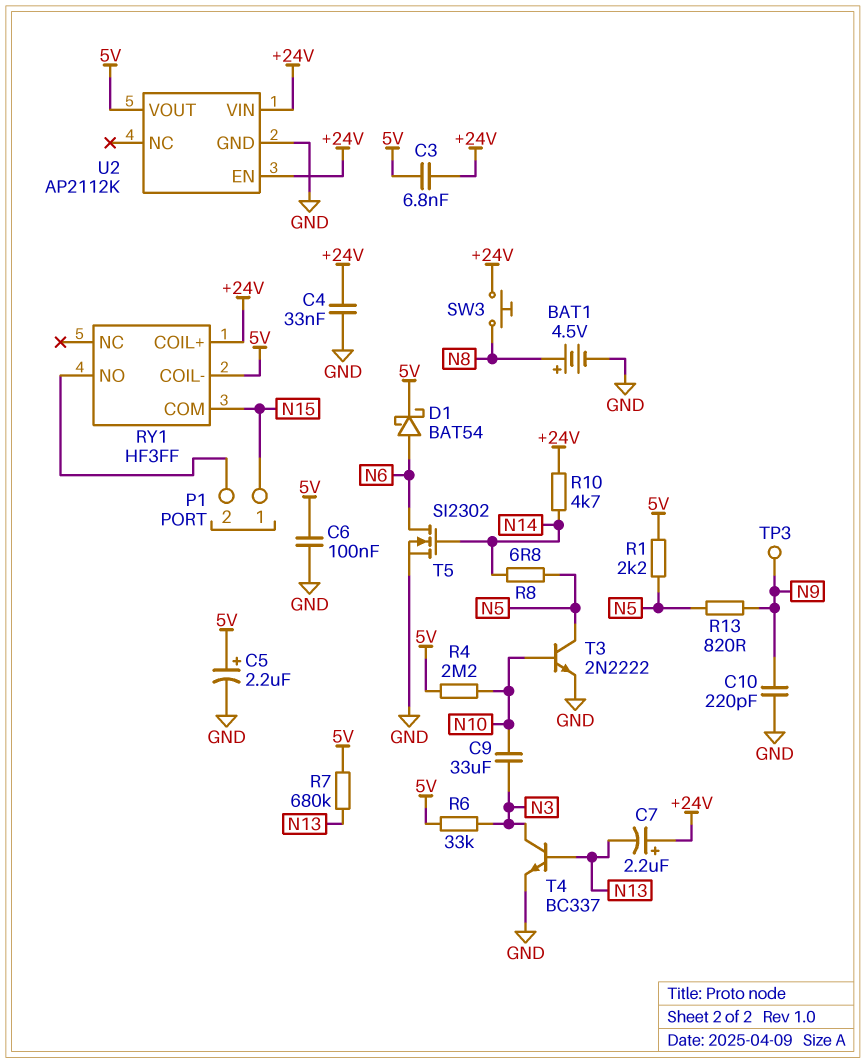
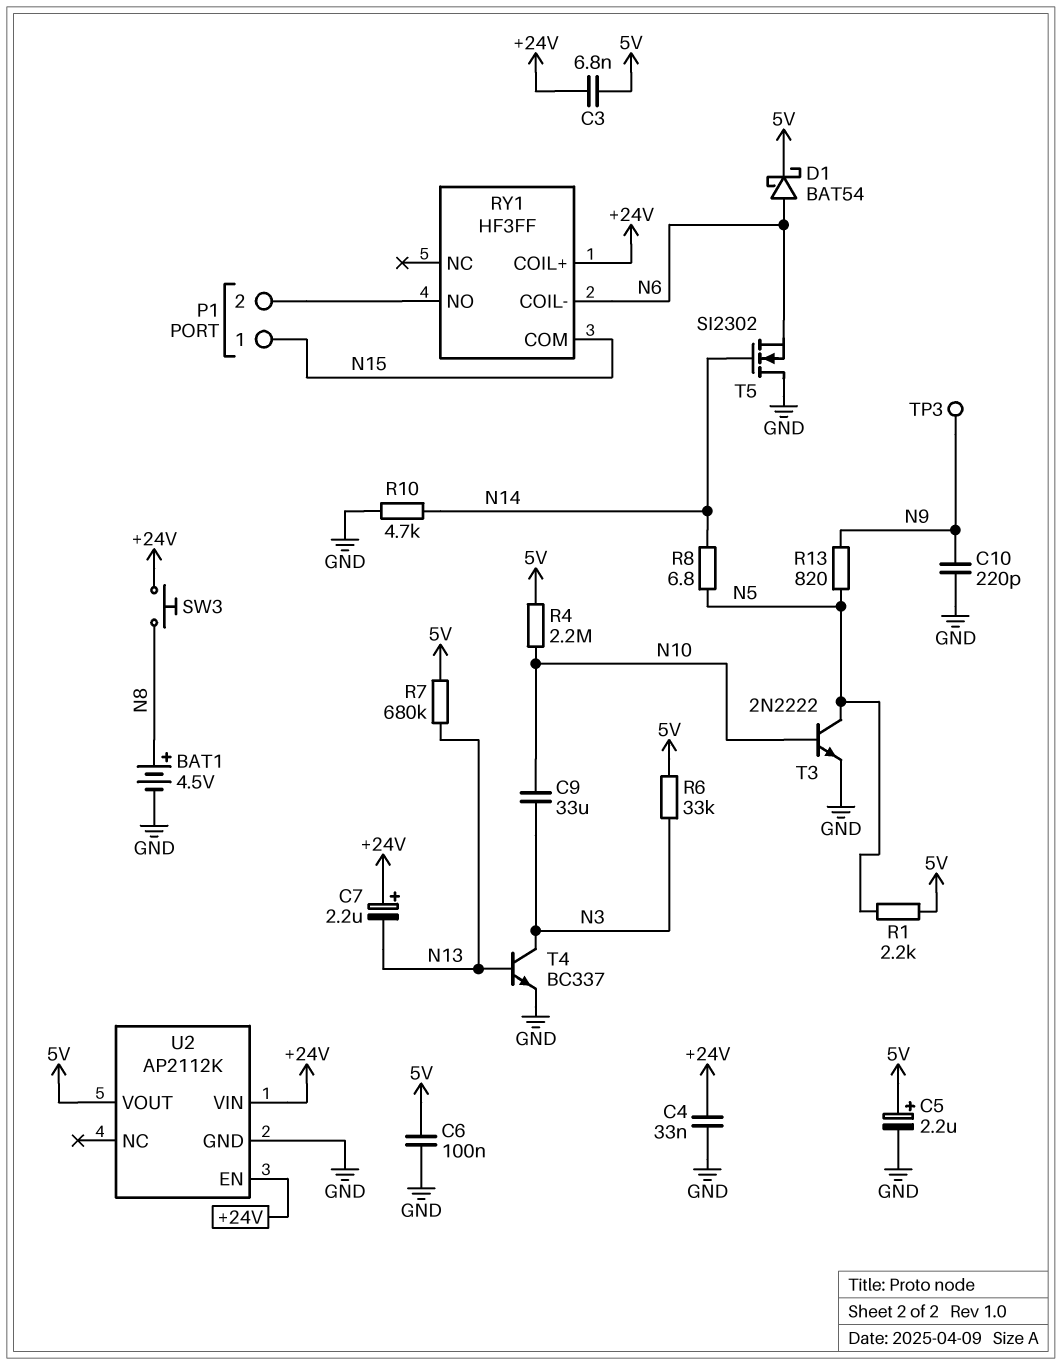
R10: 4.7k (+24V, N14) -> 4.7k (GND, N14)
RY1 pin COIL-: 5V -> N6
T5: NMOS SI2302 (G N14, D N6, S GND) -> NMOS SI2302 (G N14, D GND, S N6)

